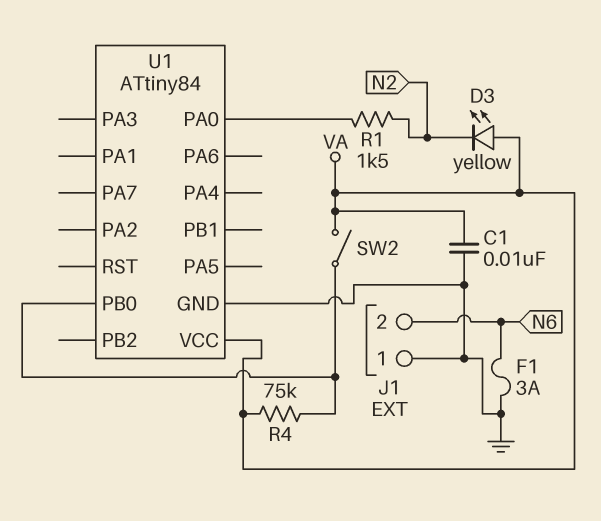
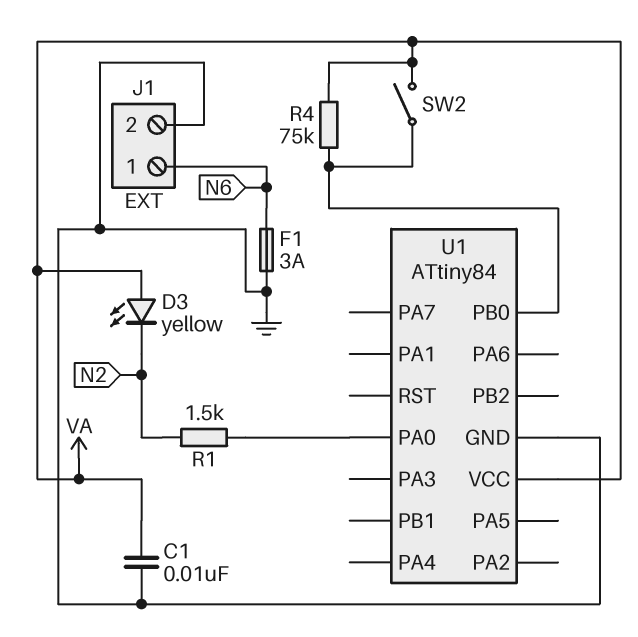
J1 pin 1: GND -> N6
J1 pin 2: N6 -> GND

